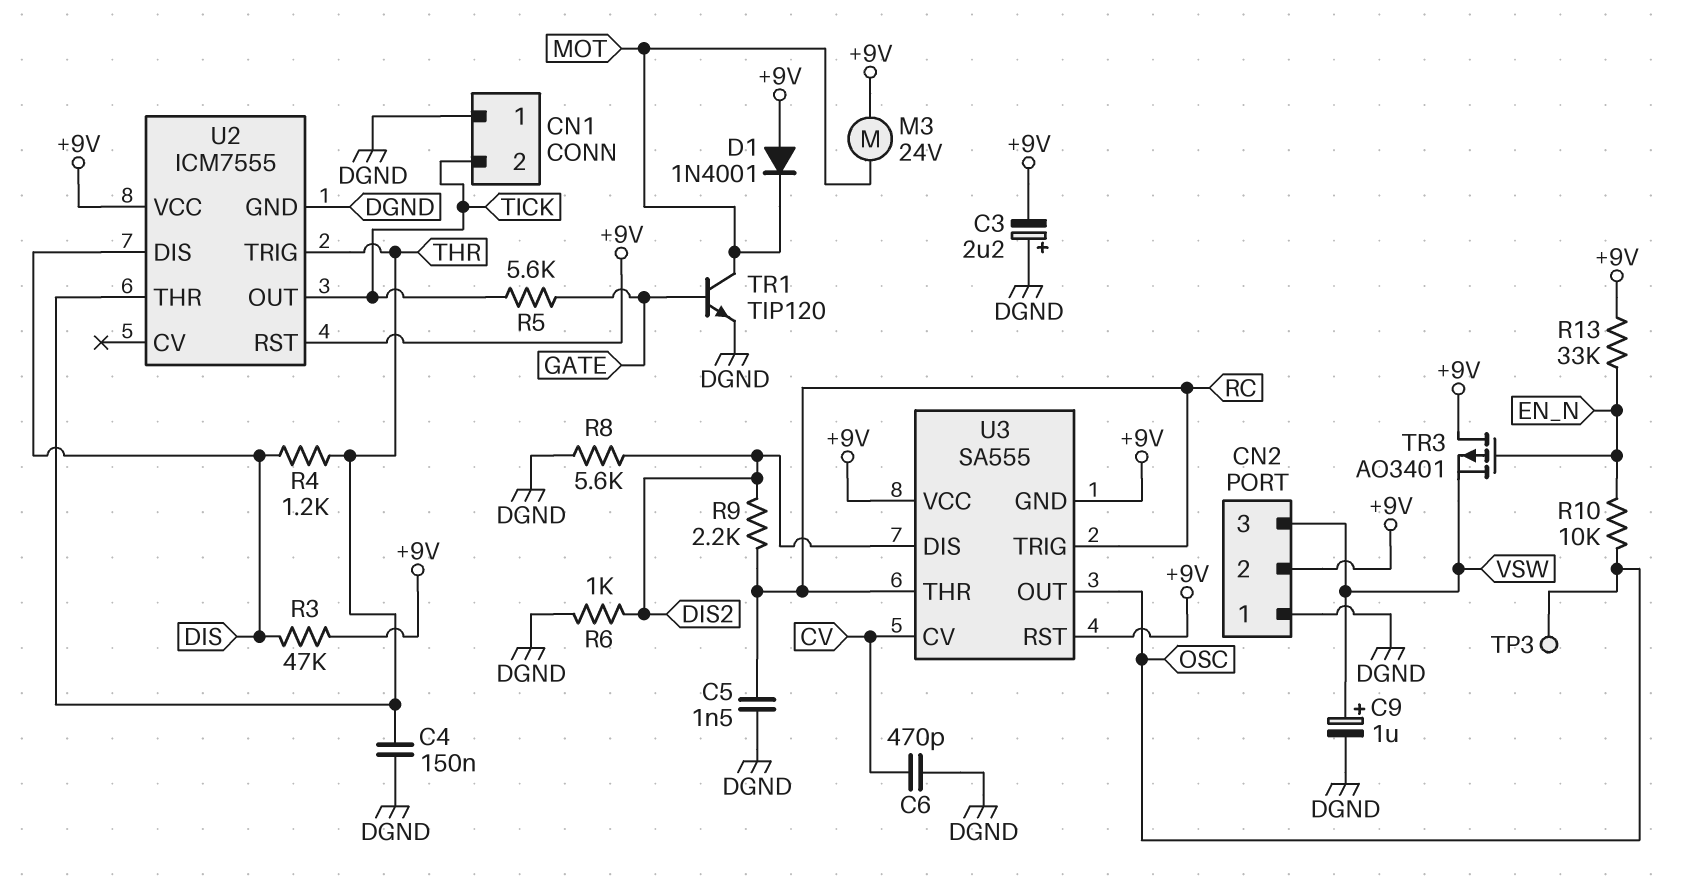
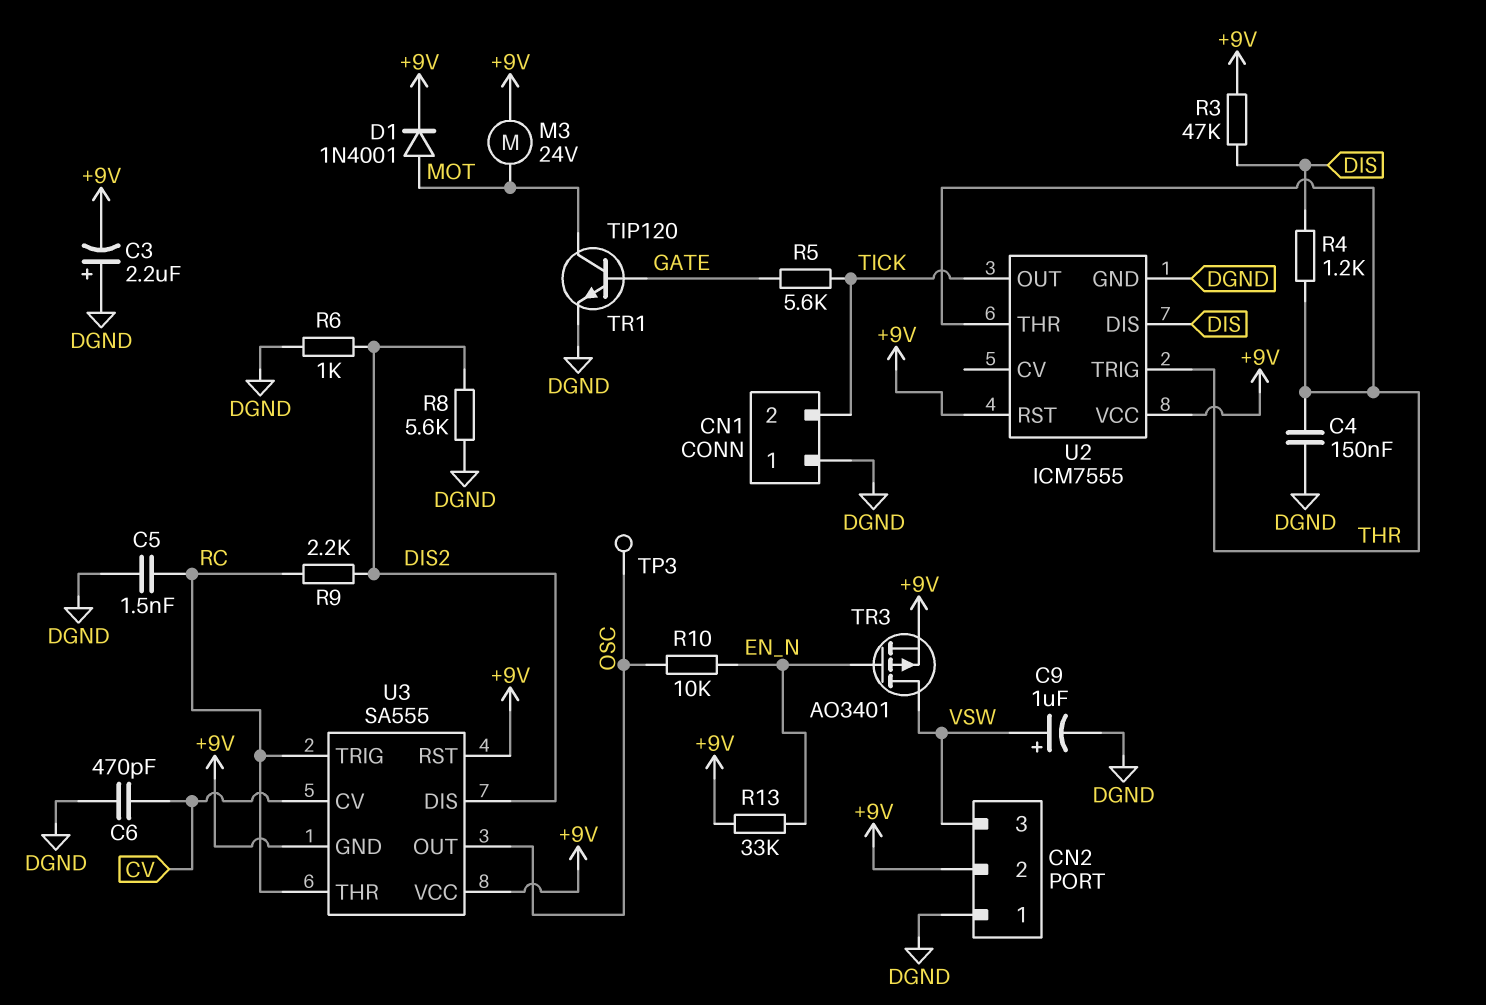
D1: diode 1N4001 (A +9V, K MOT) -> diode 1N4001 (A MOT, K +9V)
TR3: PMOS AO3401 (G EN_N, D +9V, S VSW) -> PMOS AO3401 (G EN_N, D VSW, S +9V)

